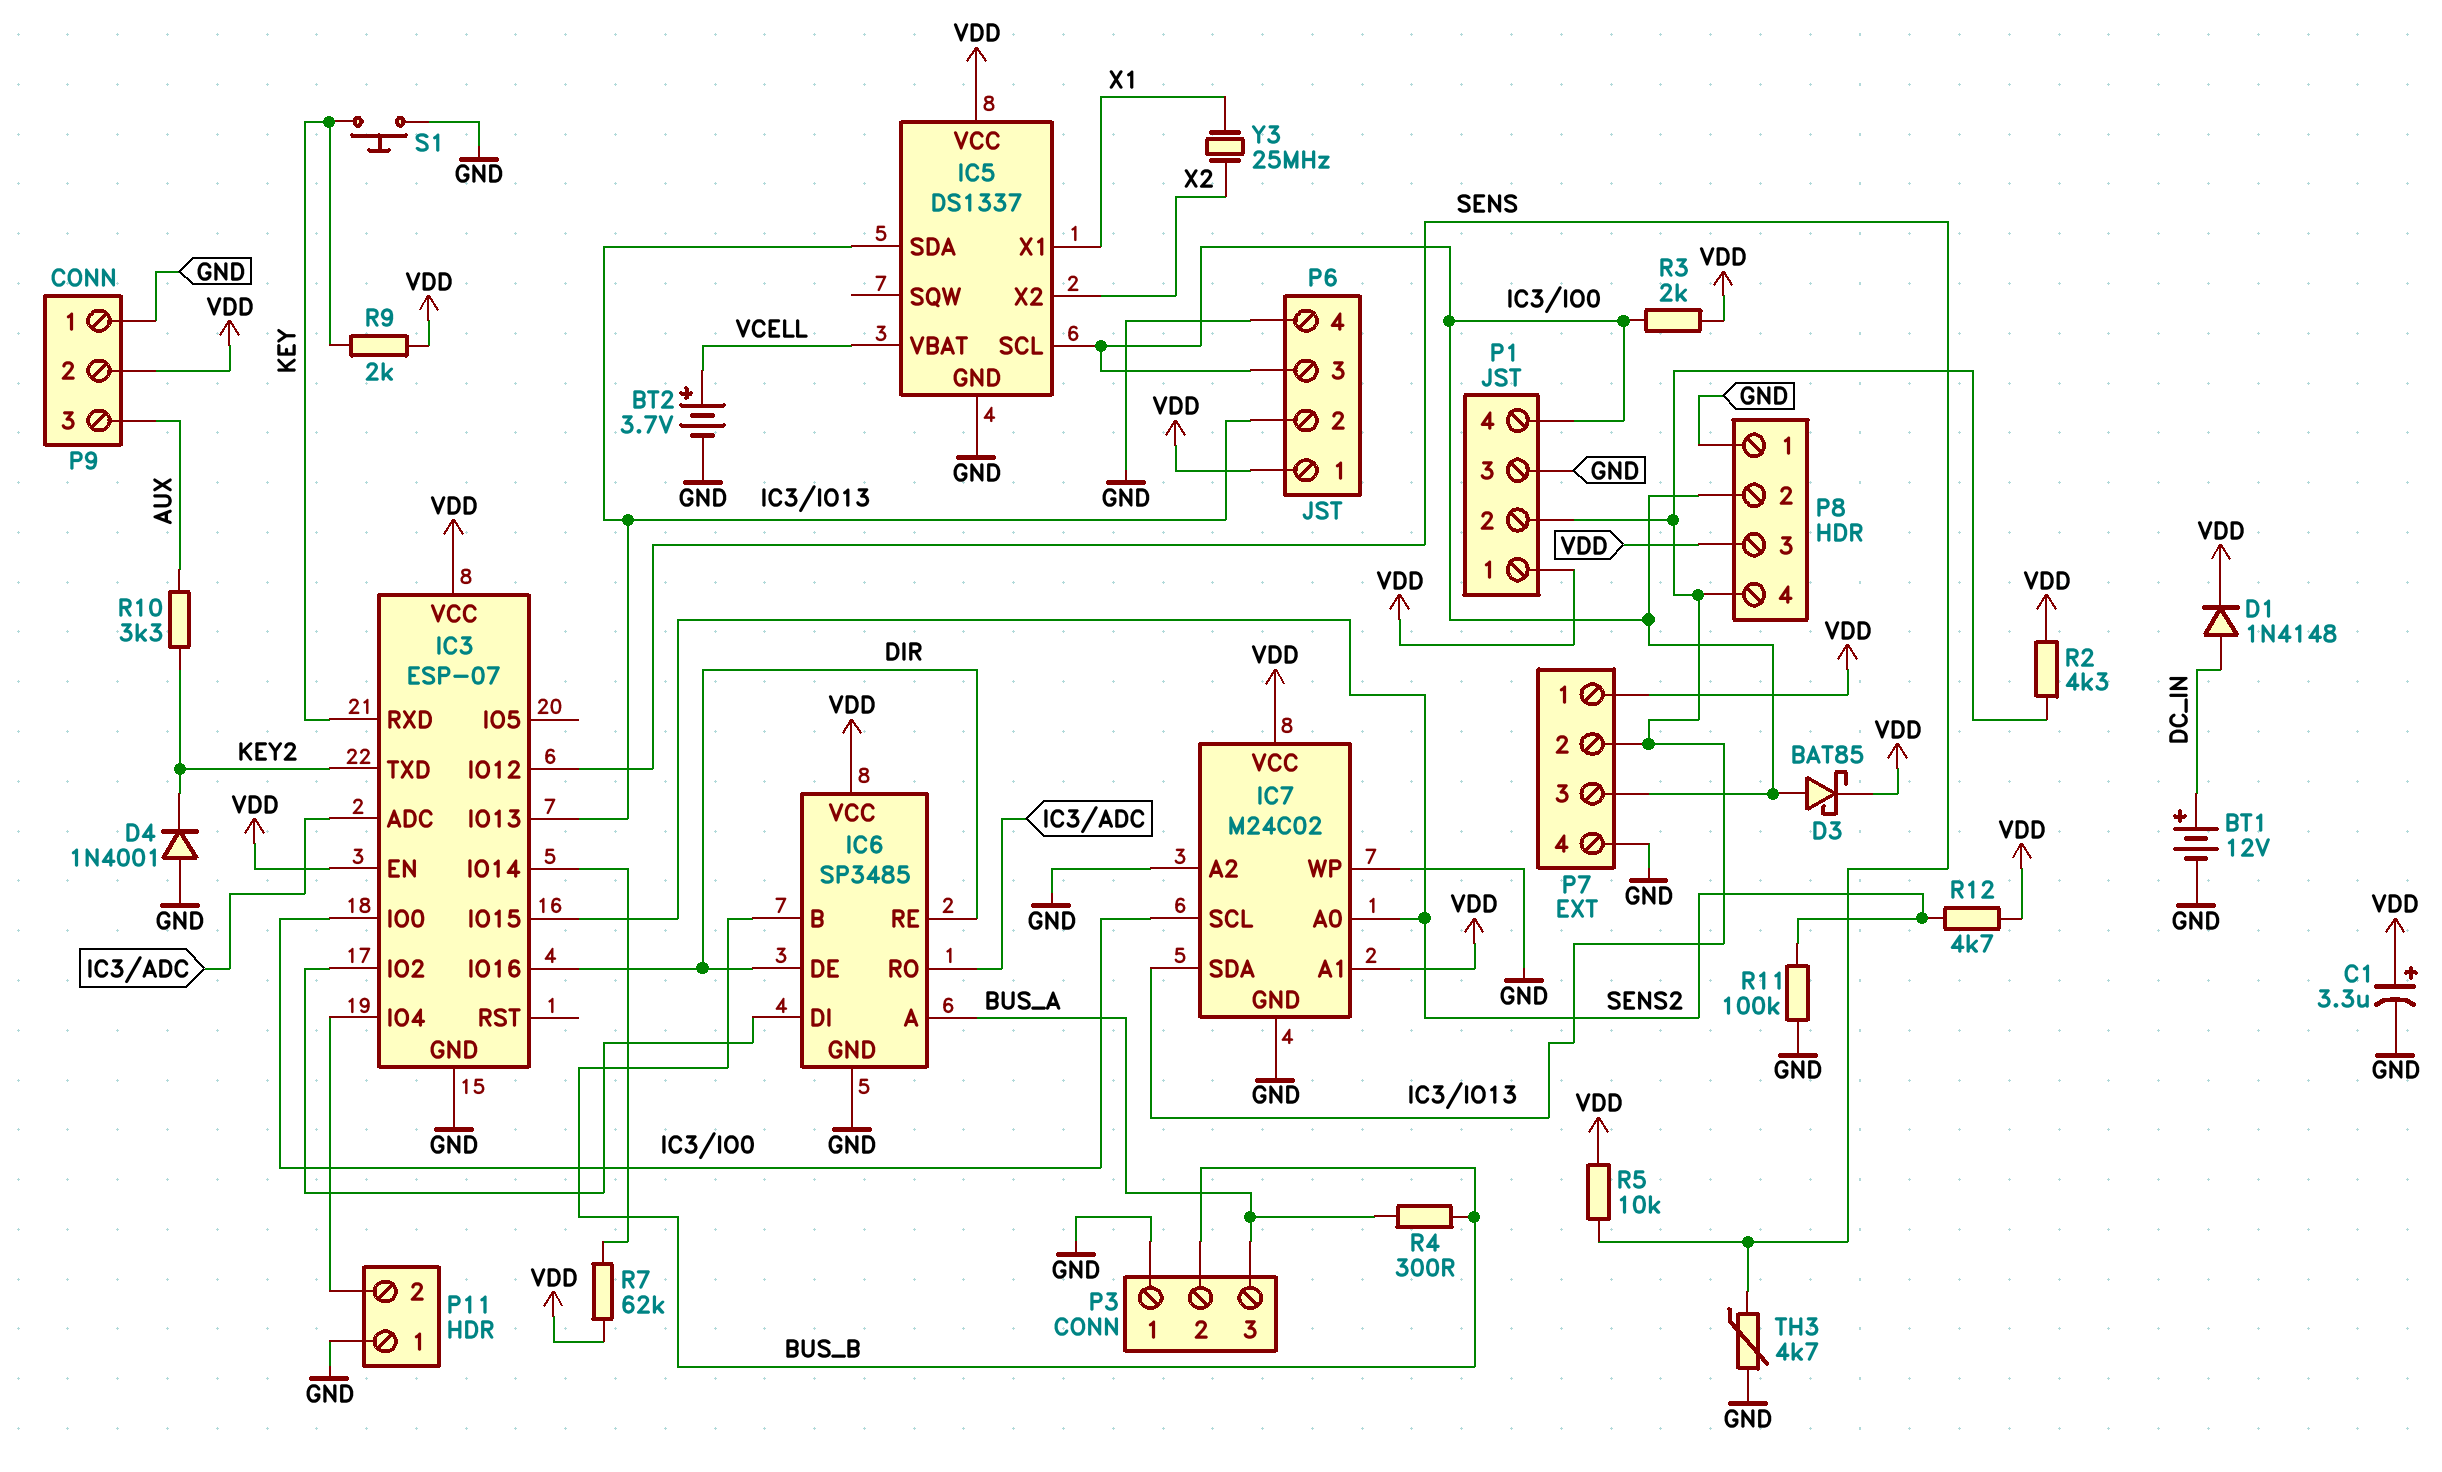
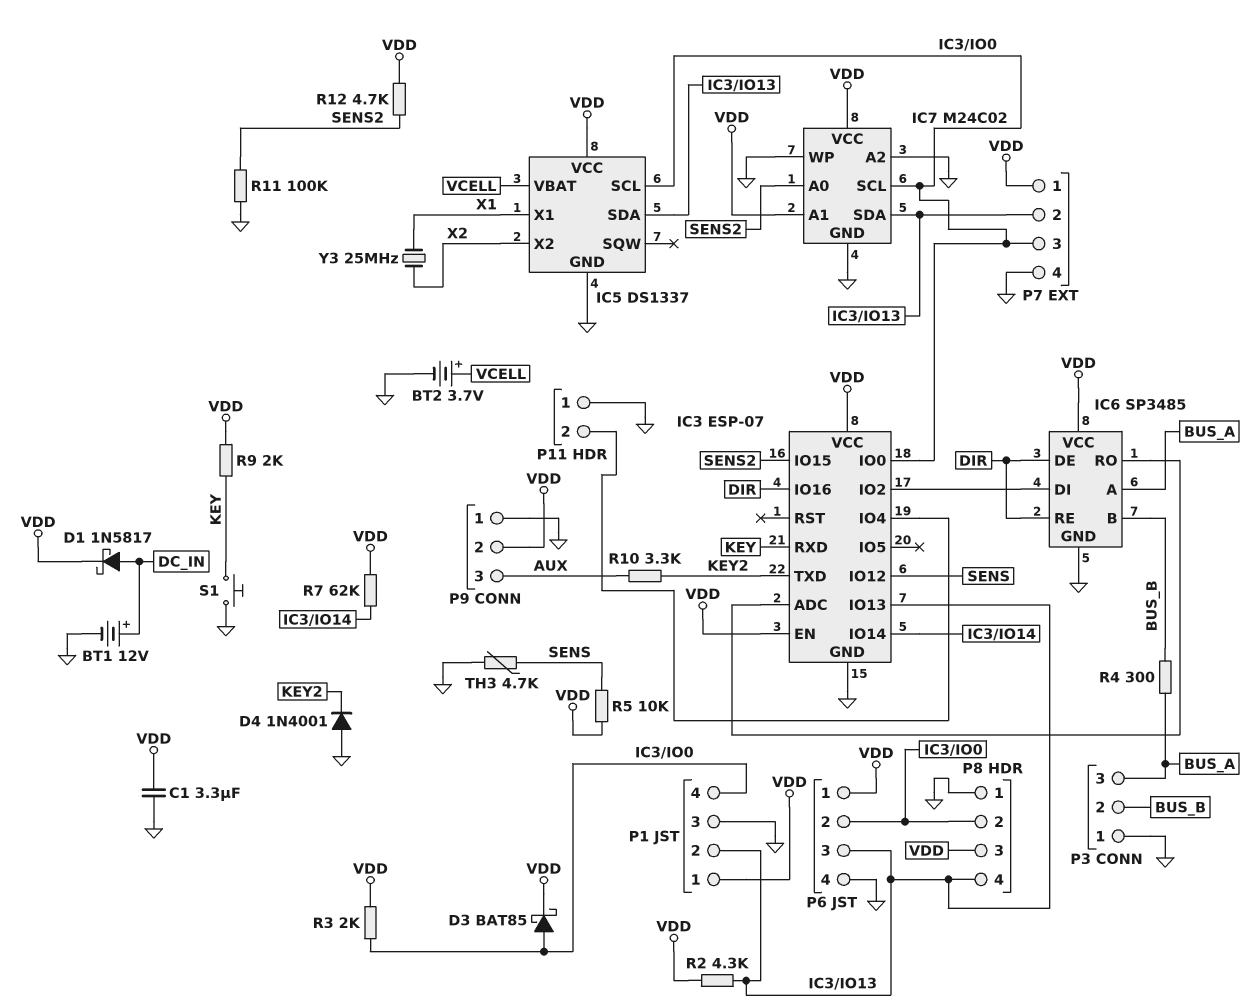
C1: 3.3uF (plus VDD, minus GND) -> 3.3uF (GND, VDD)
D1: diode 1N4148 (A DC_IN, K VDD) -> schottky 1N5817 (A DC_IN, K VDD)
P6 pin 2: IC3/IO13 -> IC3/IO0
P6 pin 3: IC3/IO0 -> IC3/IO13

